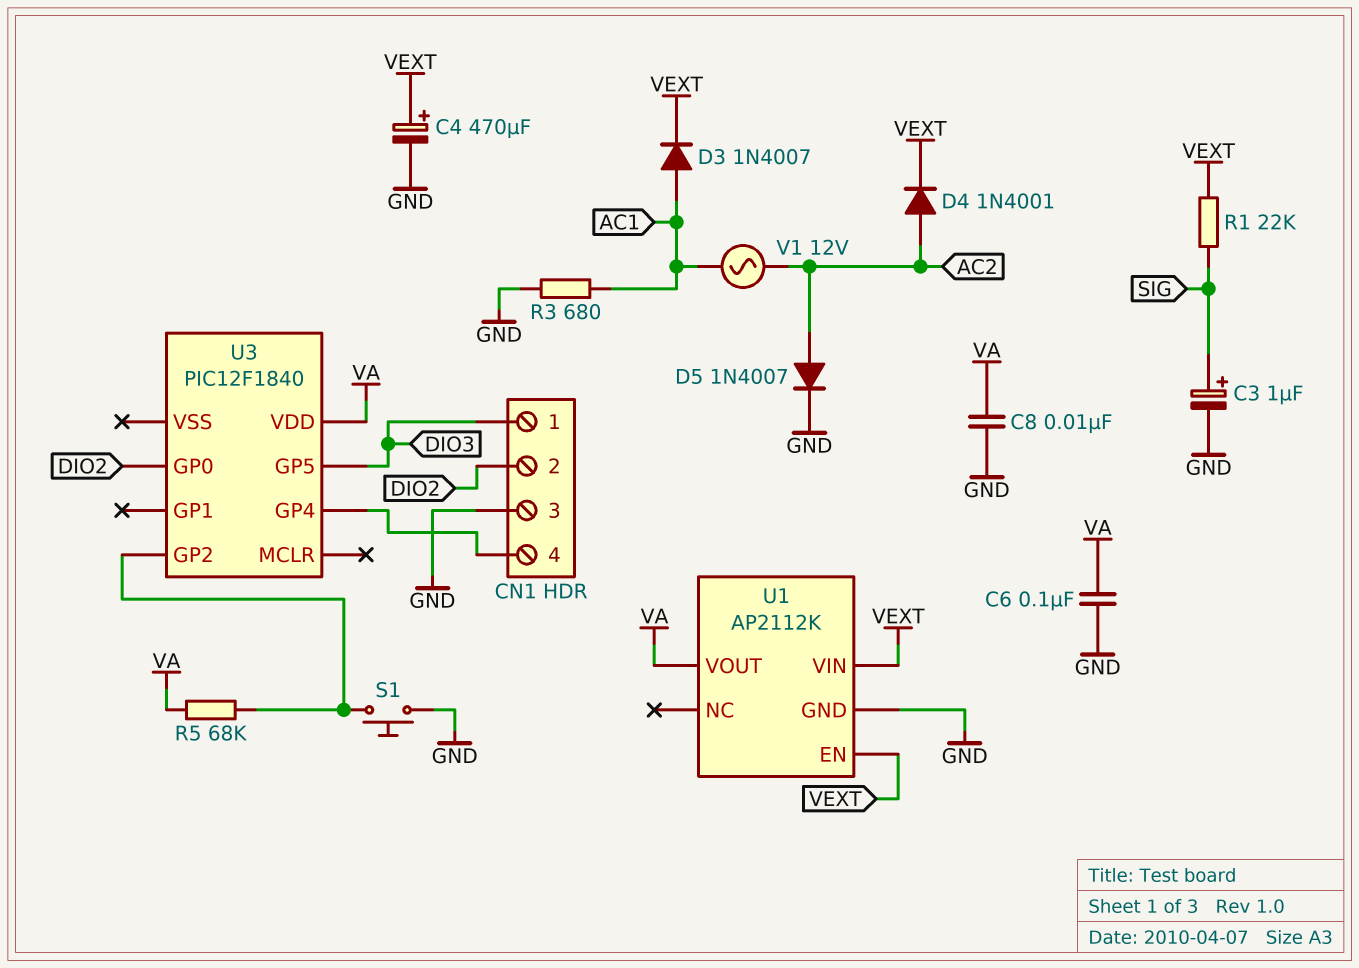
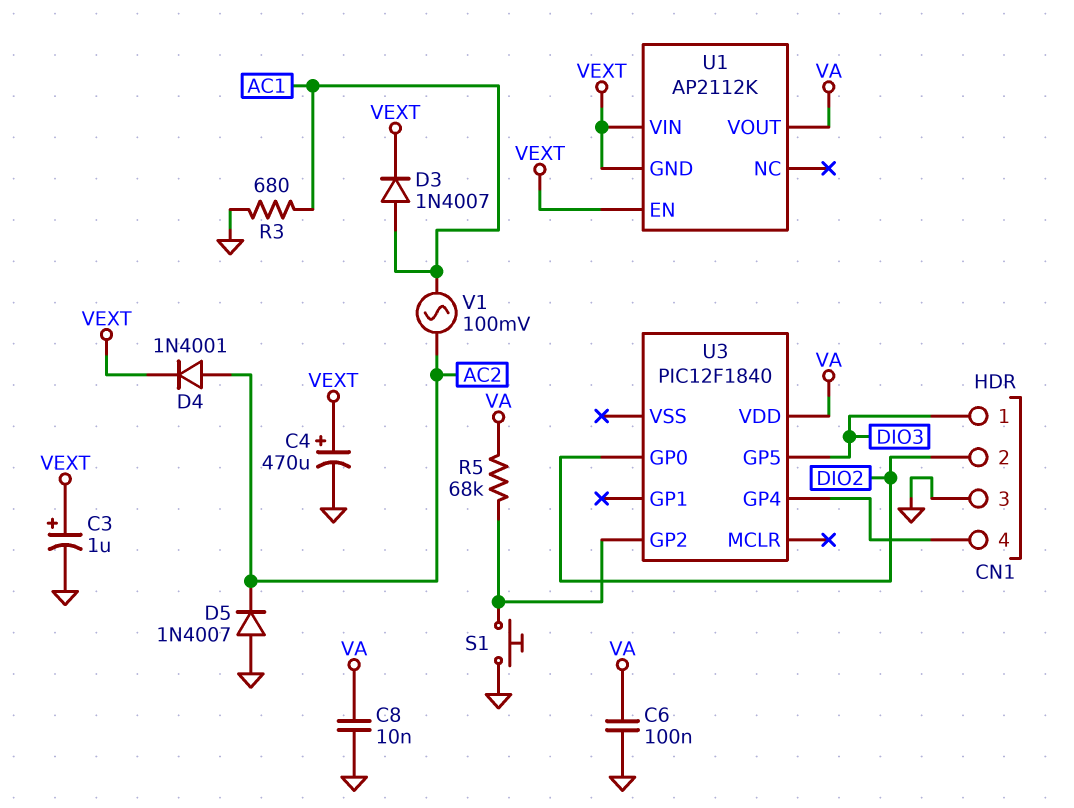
C3: 1uF (plus SIG, minus GND) -> 1uF (plus VEXT, minus GND)
D5: diode 1N4007 (A AC2, K GND) -> diode 1N4007 (A GND, K AC2)
R1: 22k (SIG, VEXT) -> none
U1 pin GND: GND -> VEXT
V1: AC 12V (AC1, AC2) -> AC 100mV (AC1, AC2)

